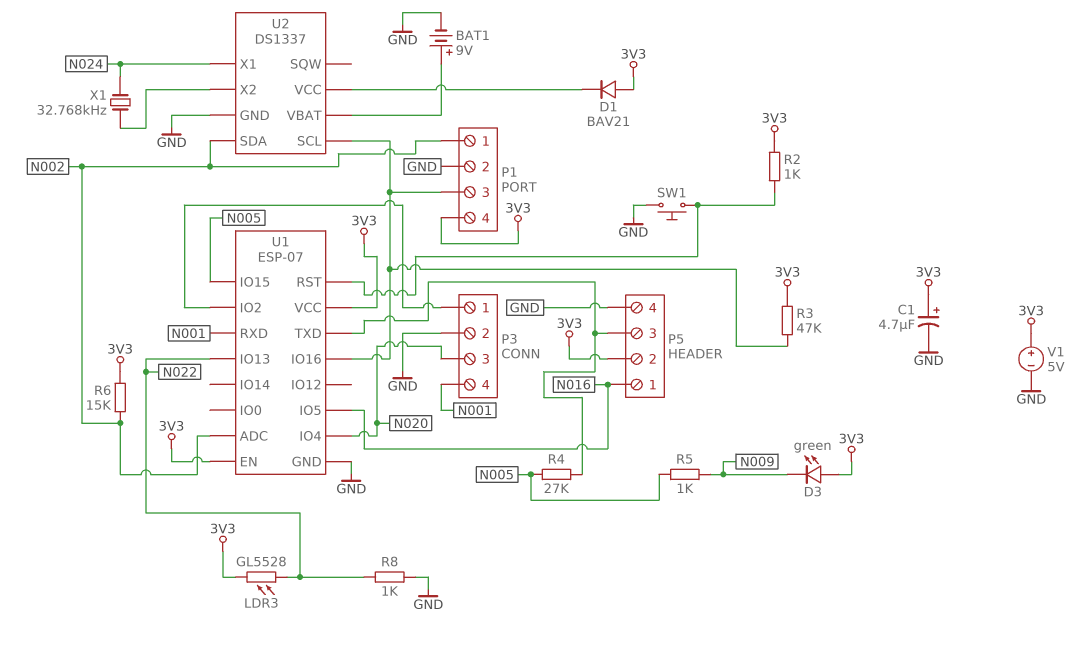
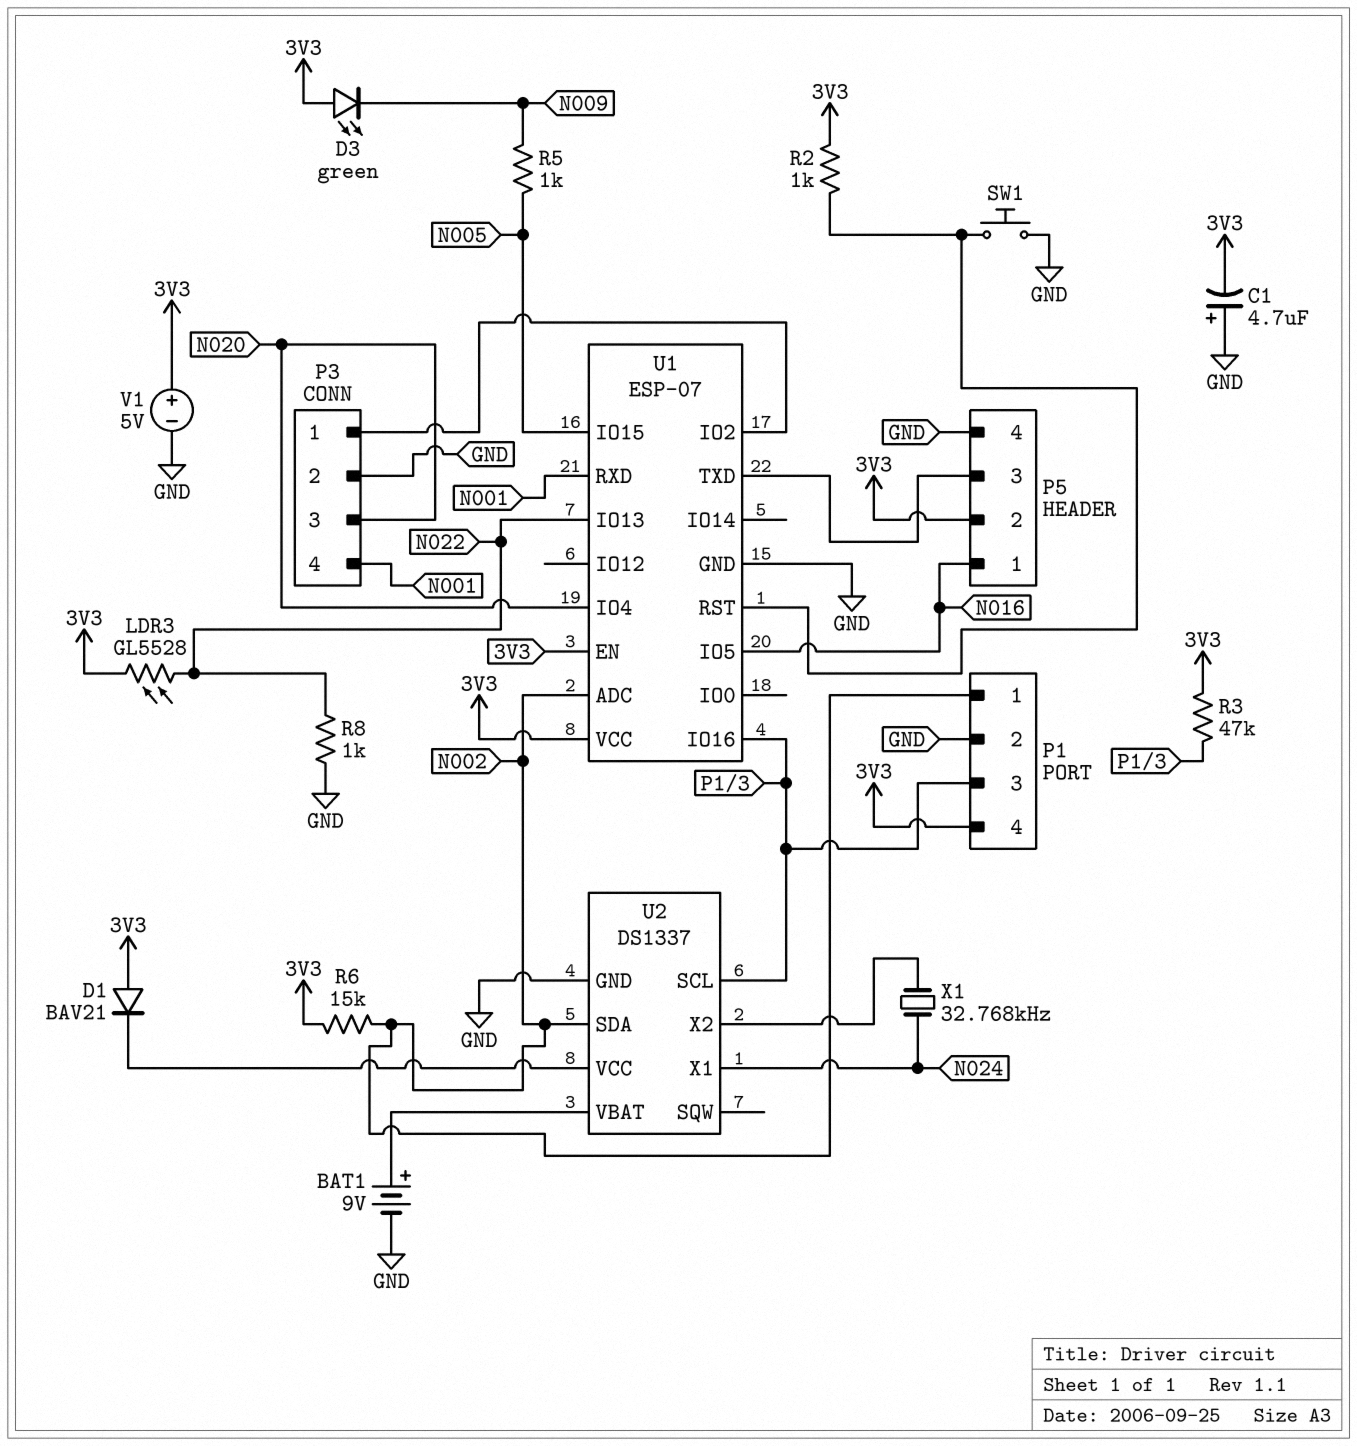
C1: 4.7uF (plus 3V3, minus GND) -> 4.7uF (plus GND, minus 3V3)
R4: 27k (N005, P5/3) -> none

